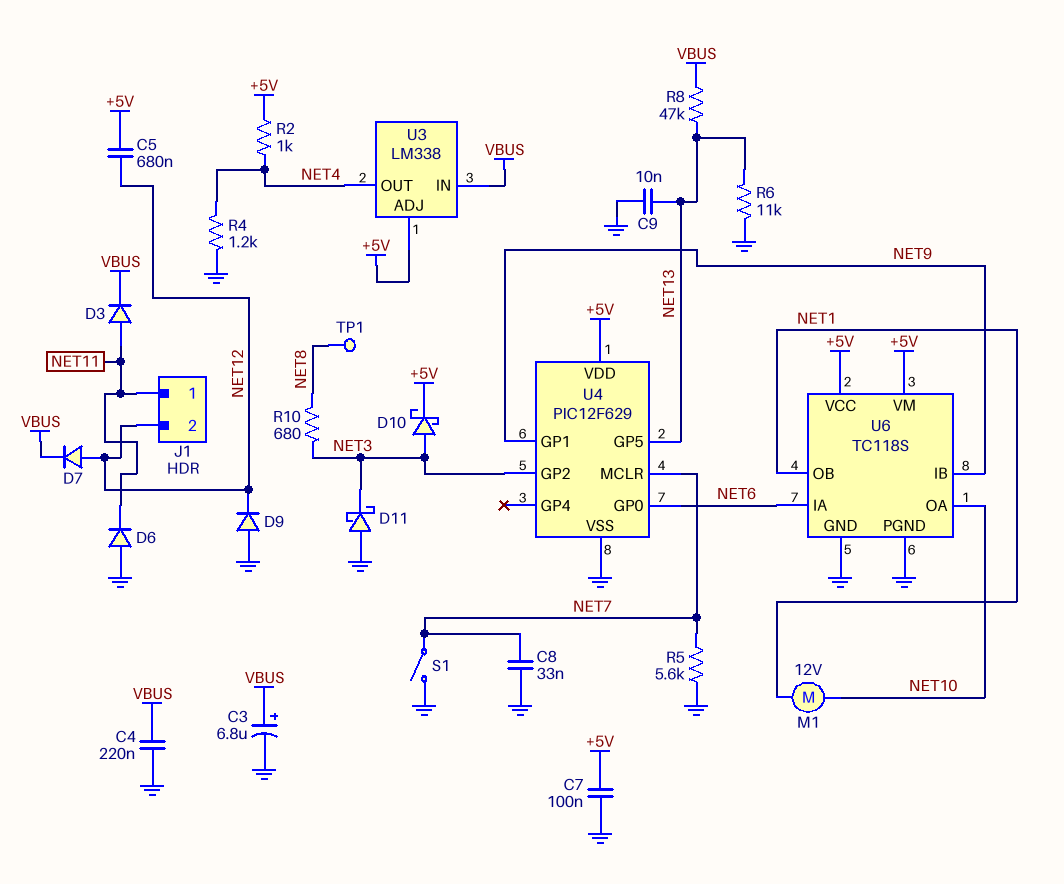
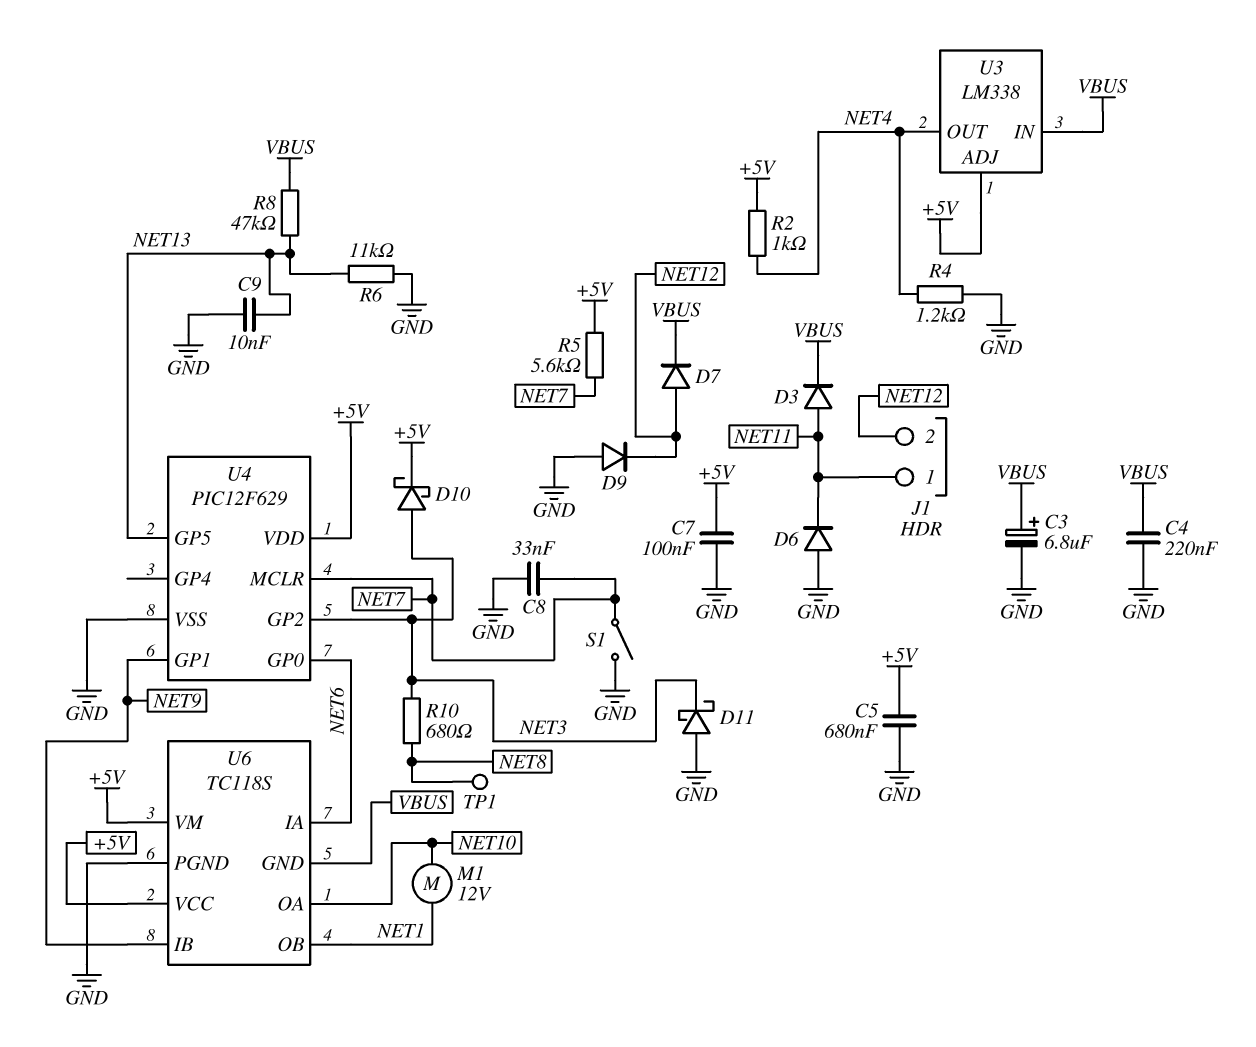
C5: 680nF (+5V, NET12) -> 680nF (+5V, GND)
R5: 5.6k (GND, NET7) -> 5.6k (+5V, NET7)
U6 pin GND: GND -> VBUS

